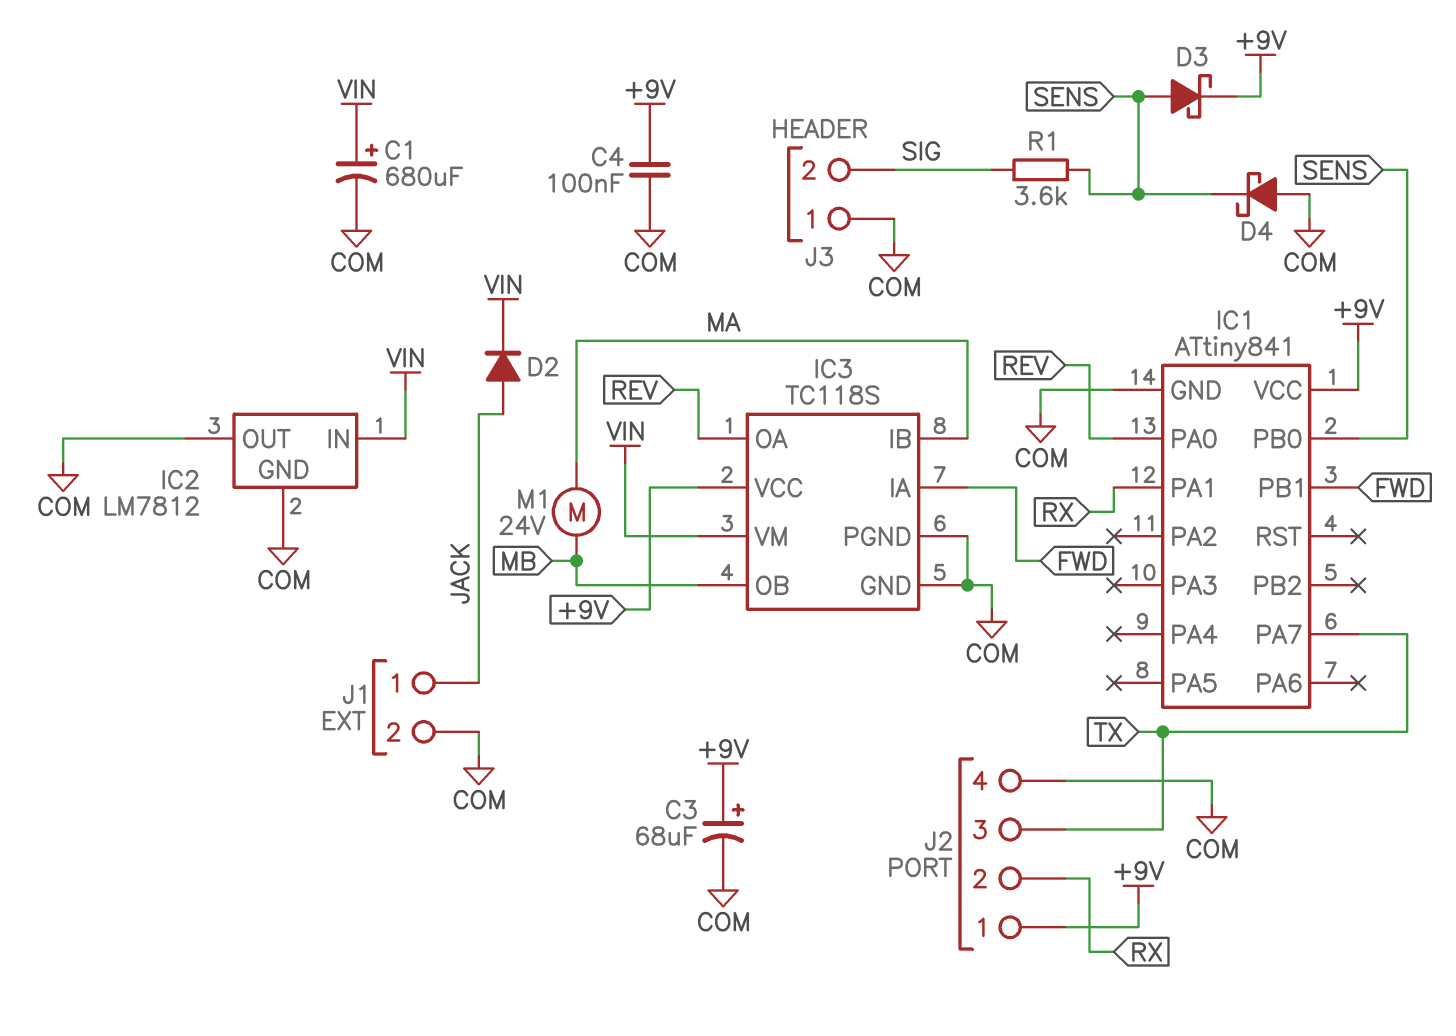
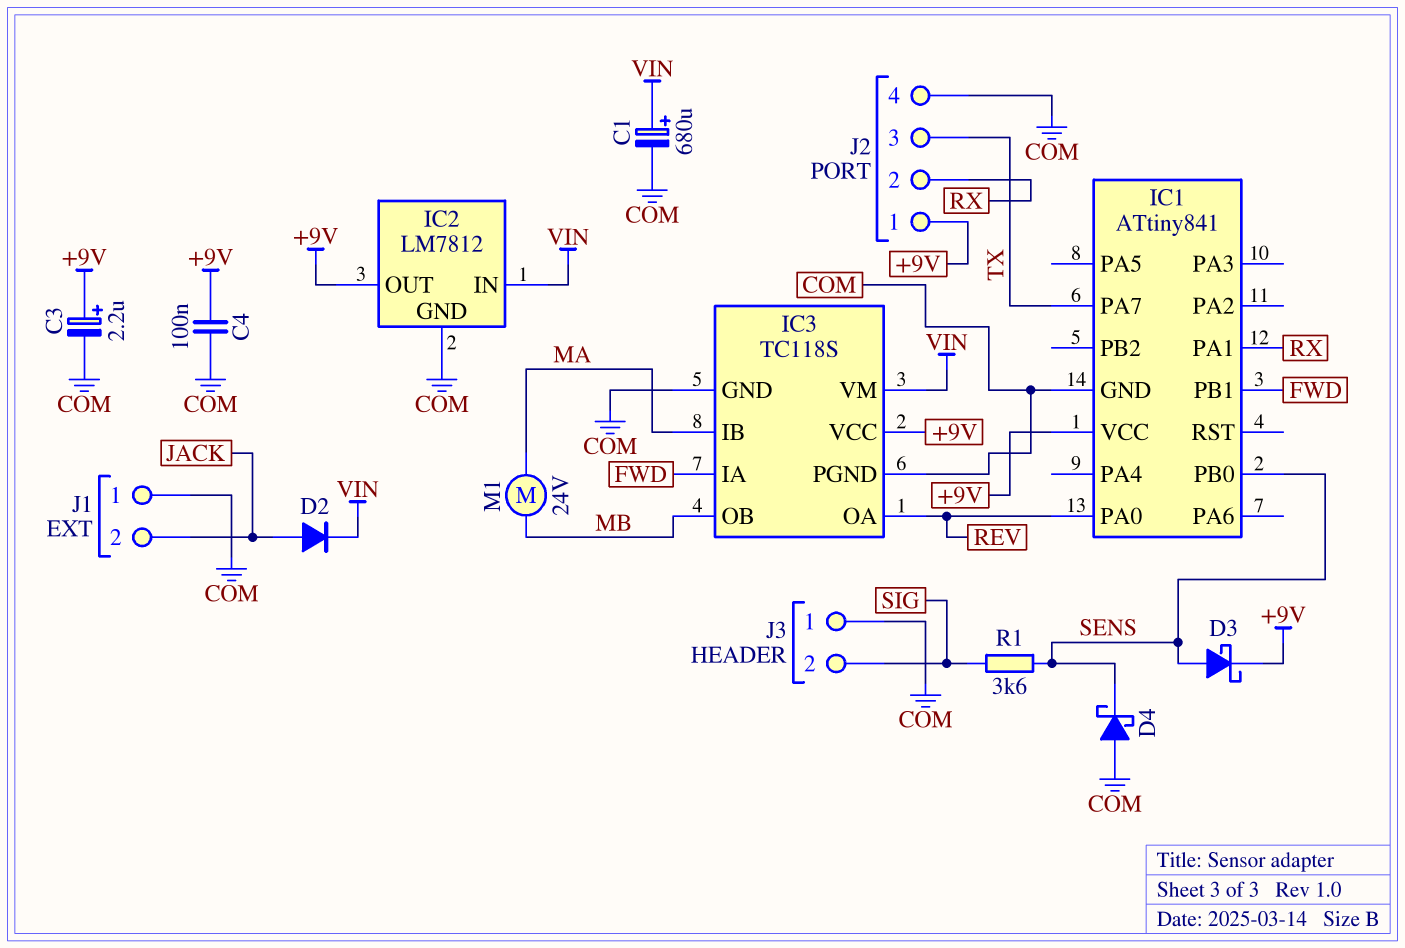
C3: 68uF (plus +9V, minus COM) -> 2.2uF (plus +9V, minus COM)
IC2 pin OUT: COM -> +9V
J1 pin 1: JACK -> COM
J1 pin 2: COM -> JACK

